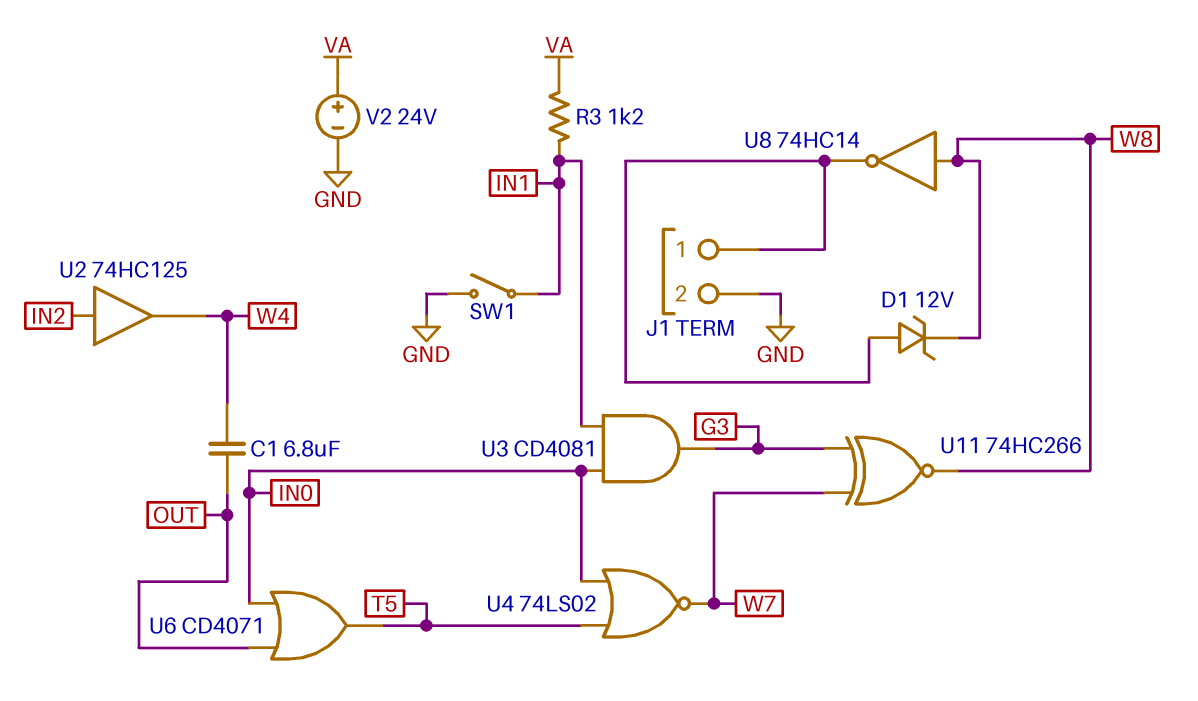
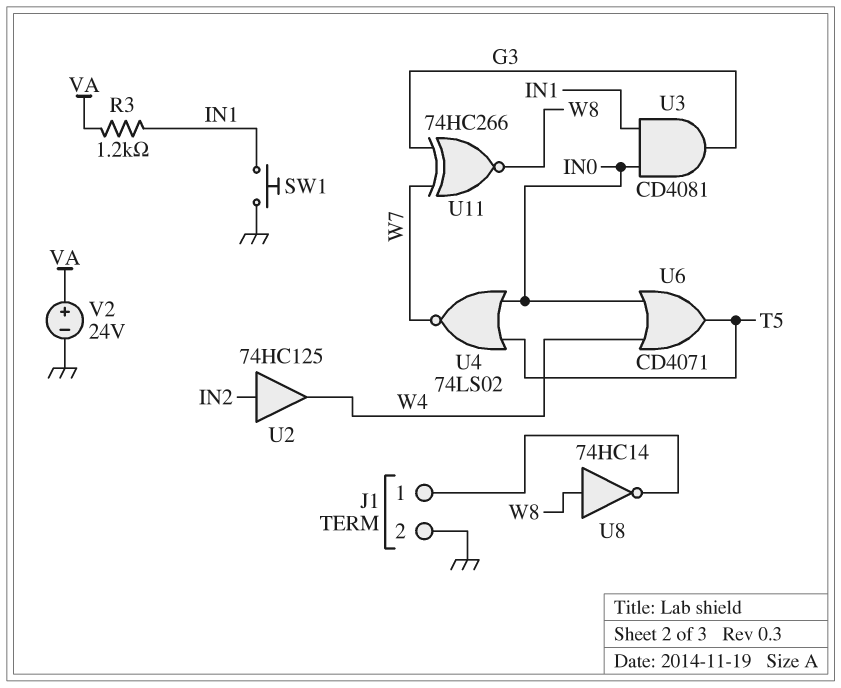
C1: 6.8uF (OUT, W4) -> none
D1: zener 12V (A J1/1, K W8) -> none
SW1: switch (GND, IN1) -> button (GND, IN1)
U6: OR CD4071 (in IN0, in OUT, out T5) -> OR CD4071 (in IN0, in W4, out T5)

